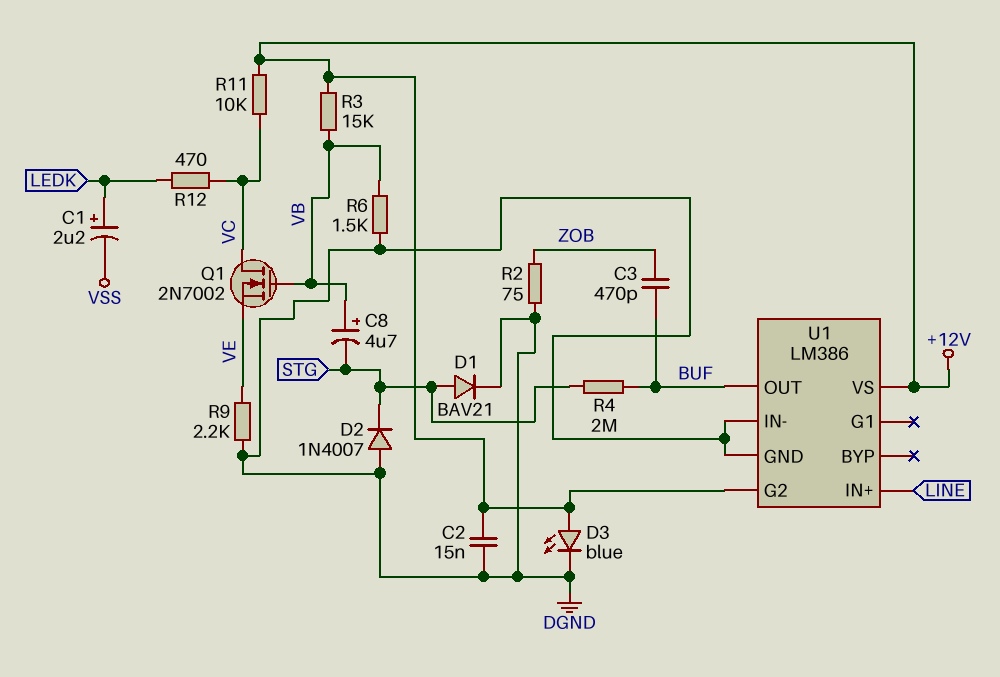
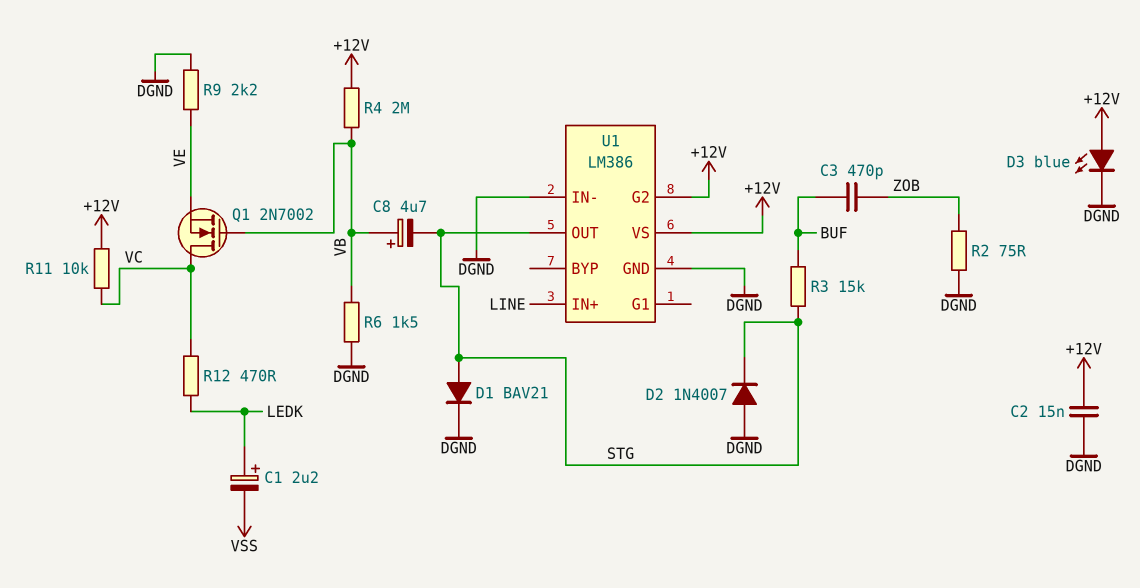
R3: 15k (+12V, VB) -> 15k (BUF, STG)
R4: 2M (BUF, STG) -> 2M (+12V, VB)
U1 pin OUT: BUF -> STG

